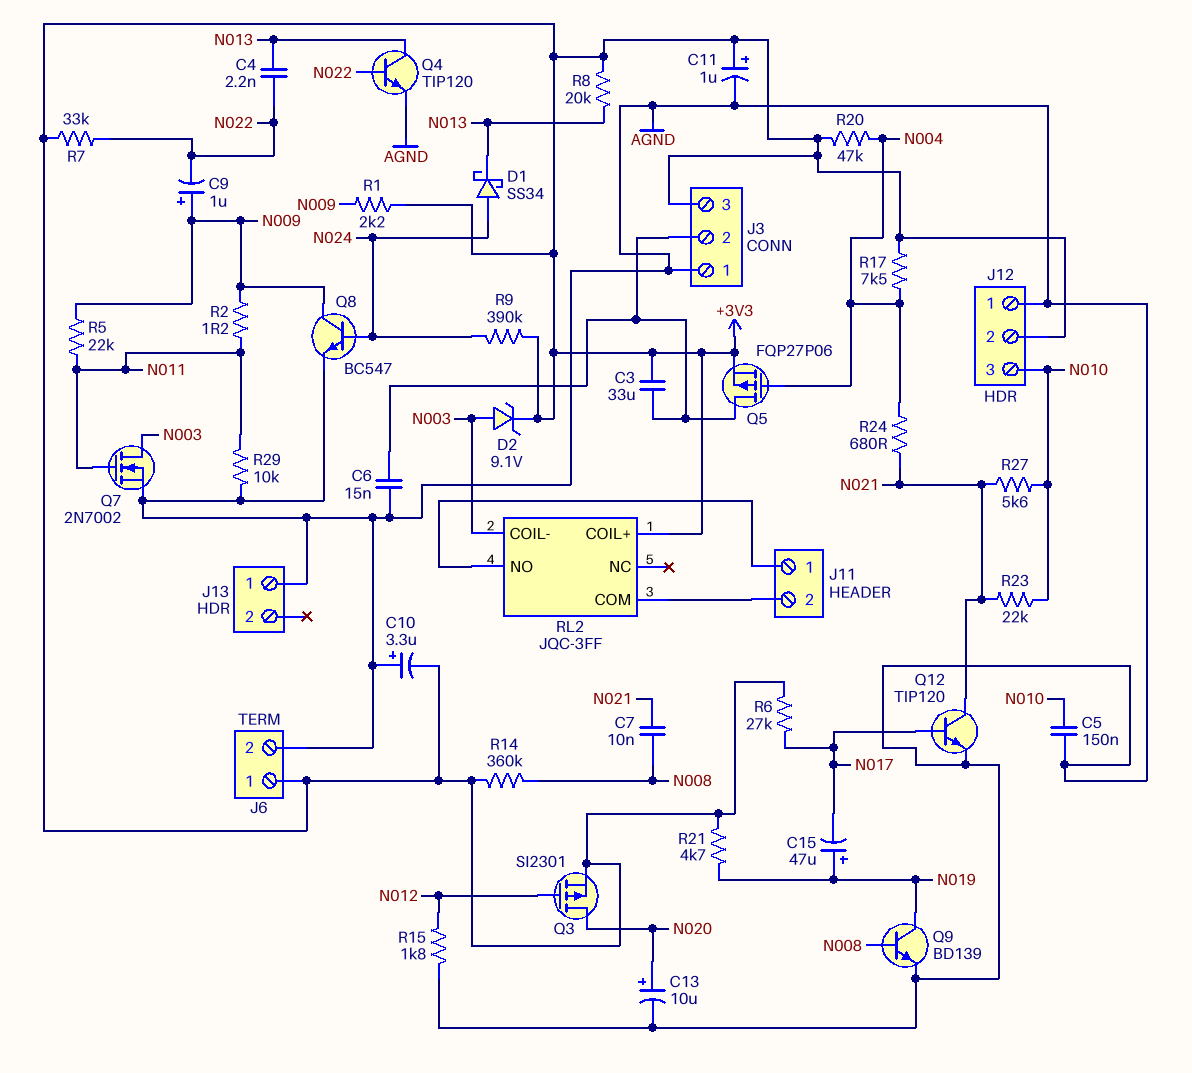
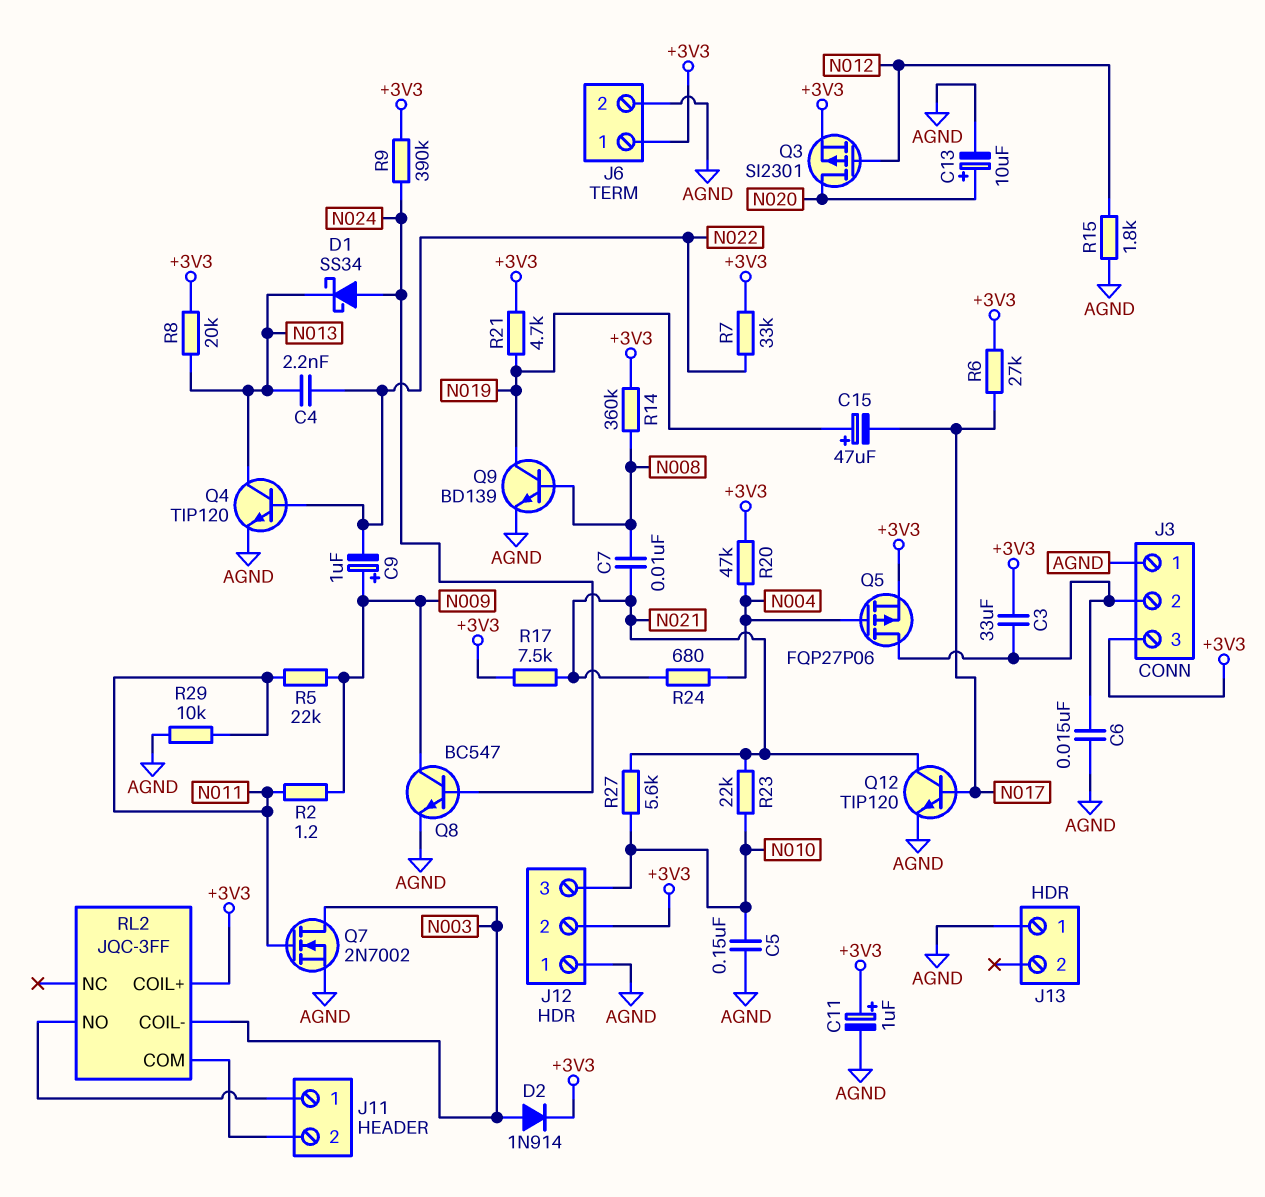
C10: 3.3uF (plus AGND, minus +3V3) -> none
D2: zener 9.1V (A N003, K +3V3) -> diode 1N914 (A N003, K +3V3)
R1: 2.2k (+3V3, N009) -> none
R17: 7.5k (+3V3, N004) -> 7.5k (+3V3, N021)

